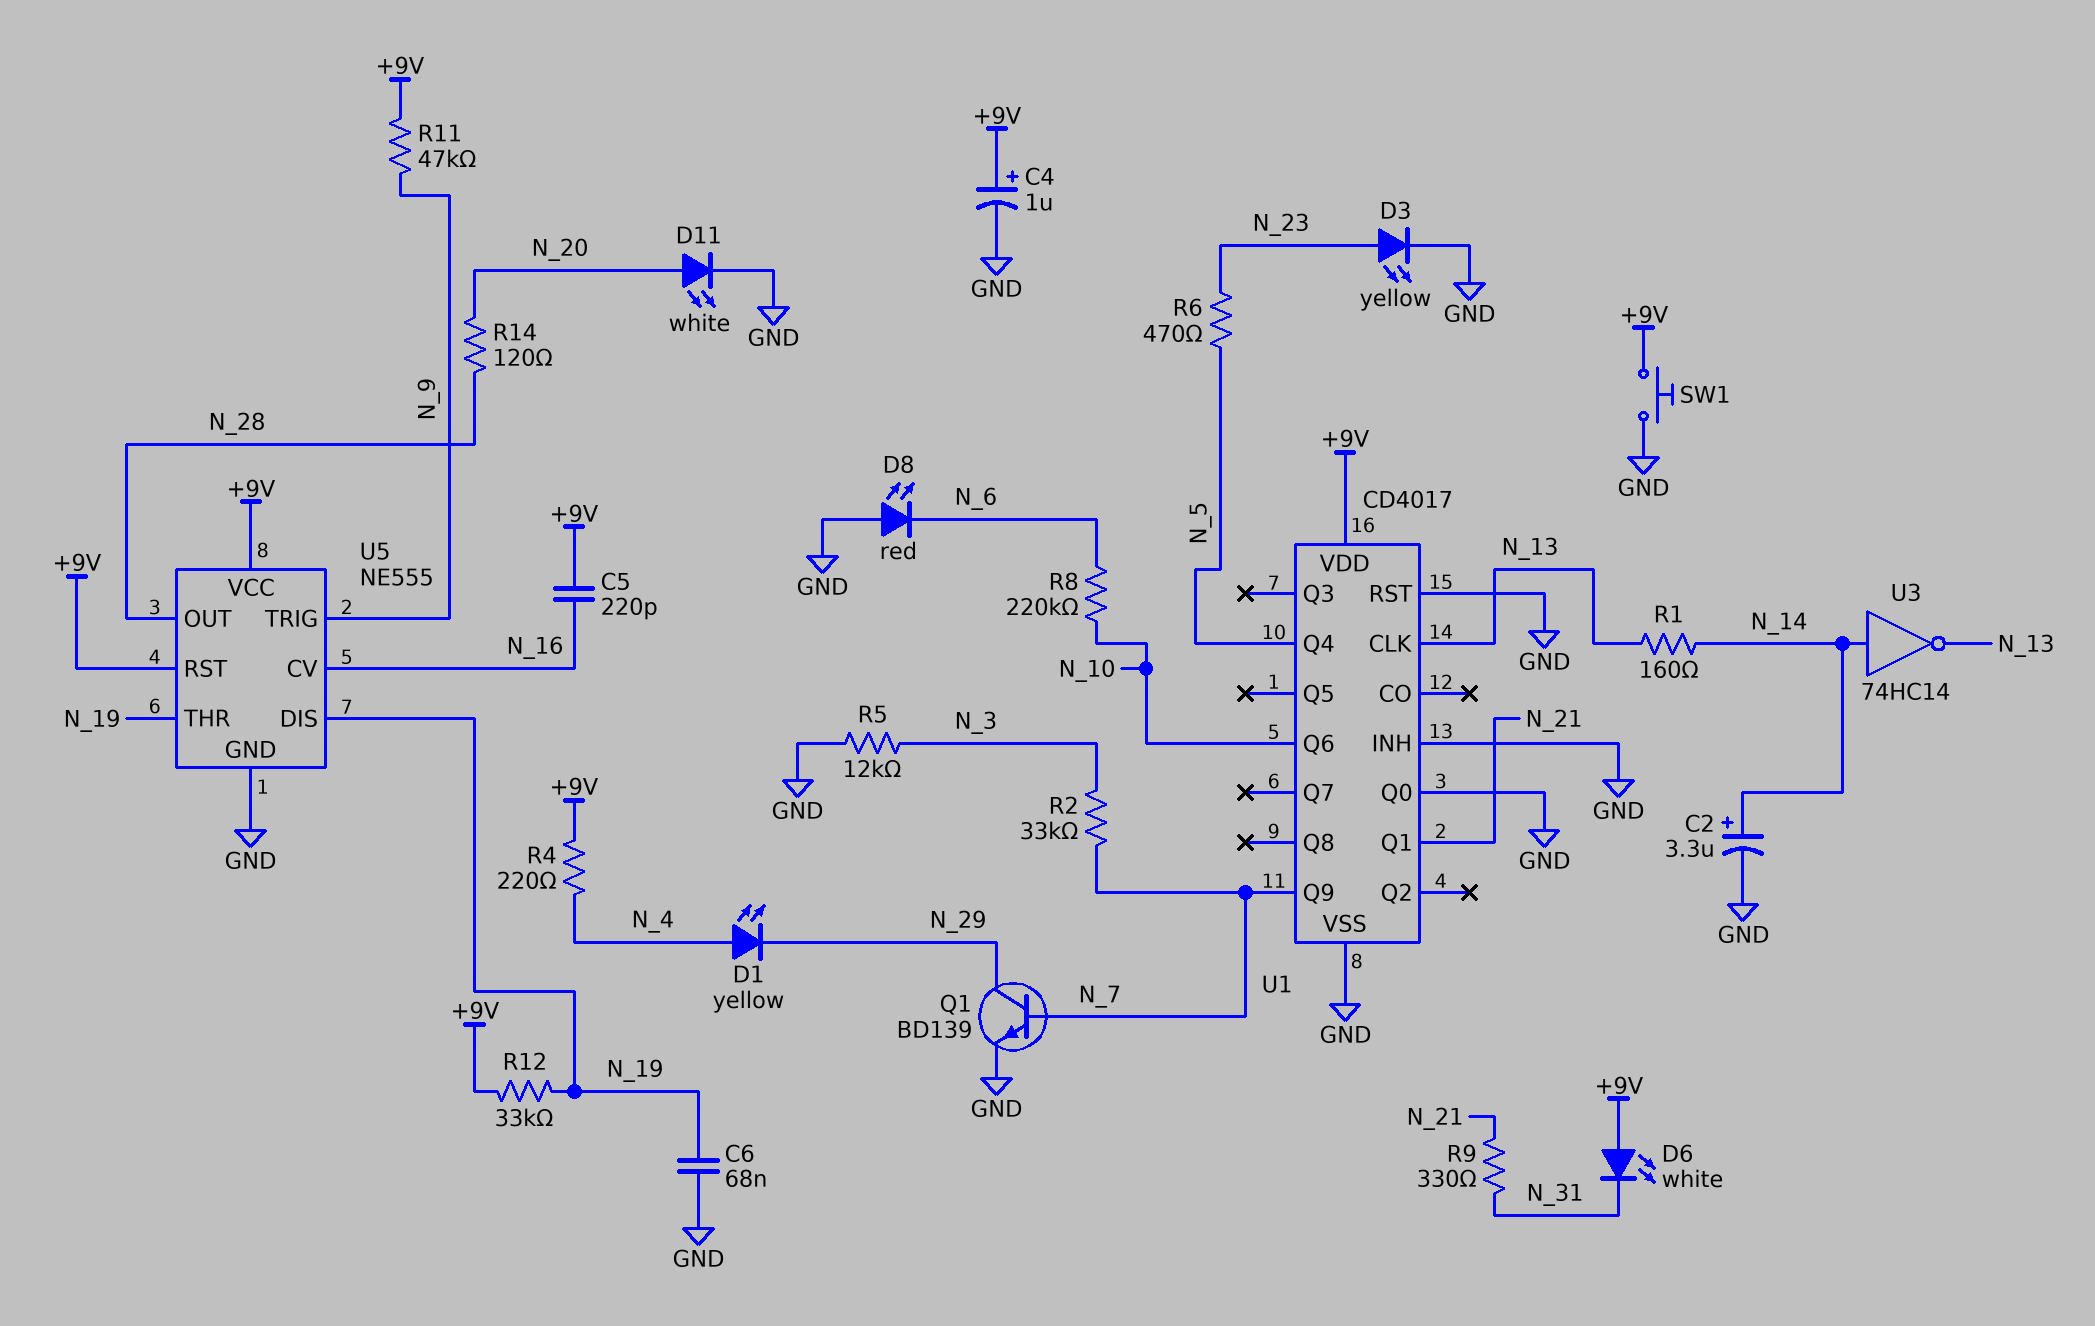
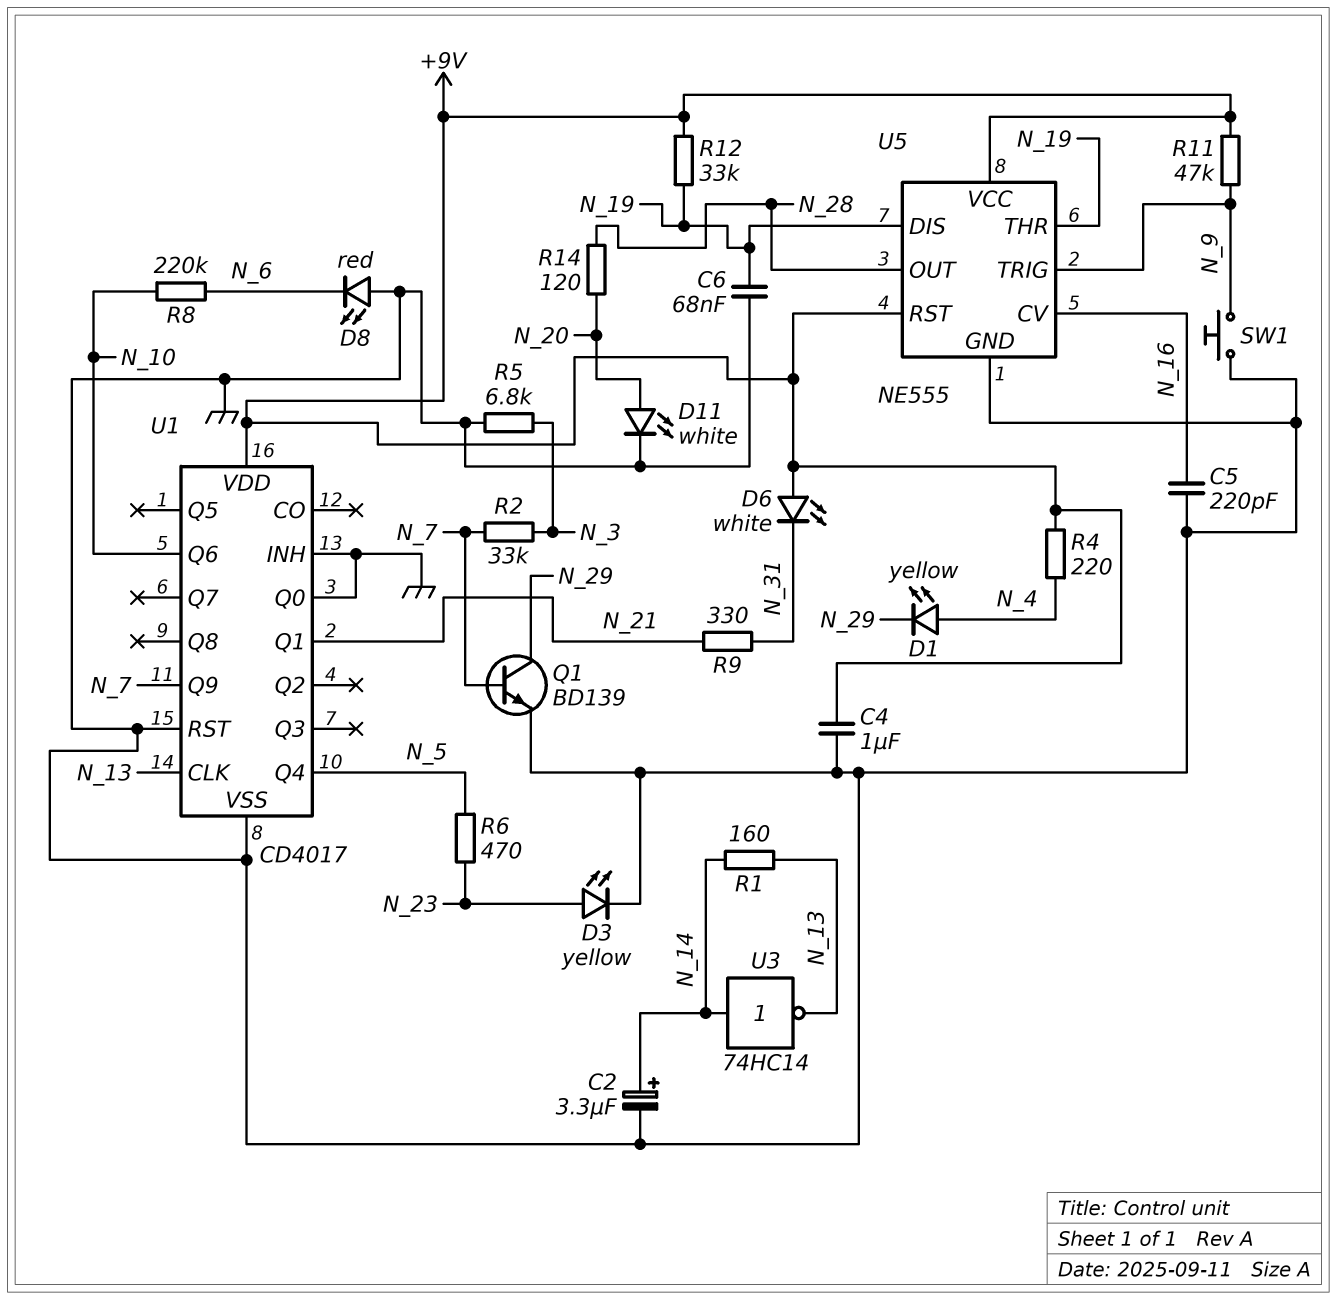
C4: 1uF (plus +9V, minus GND) -> 1uF (+9V, GND)
C5: 220pF (+9V, N_16) -> 220pF (GND, N_16)
R5: 12k (GND, N_3) -> 6.8k (GND, N_3)
SW1: button (+9V, GND) -> button (GND, N_9)

